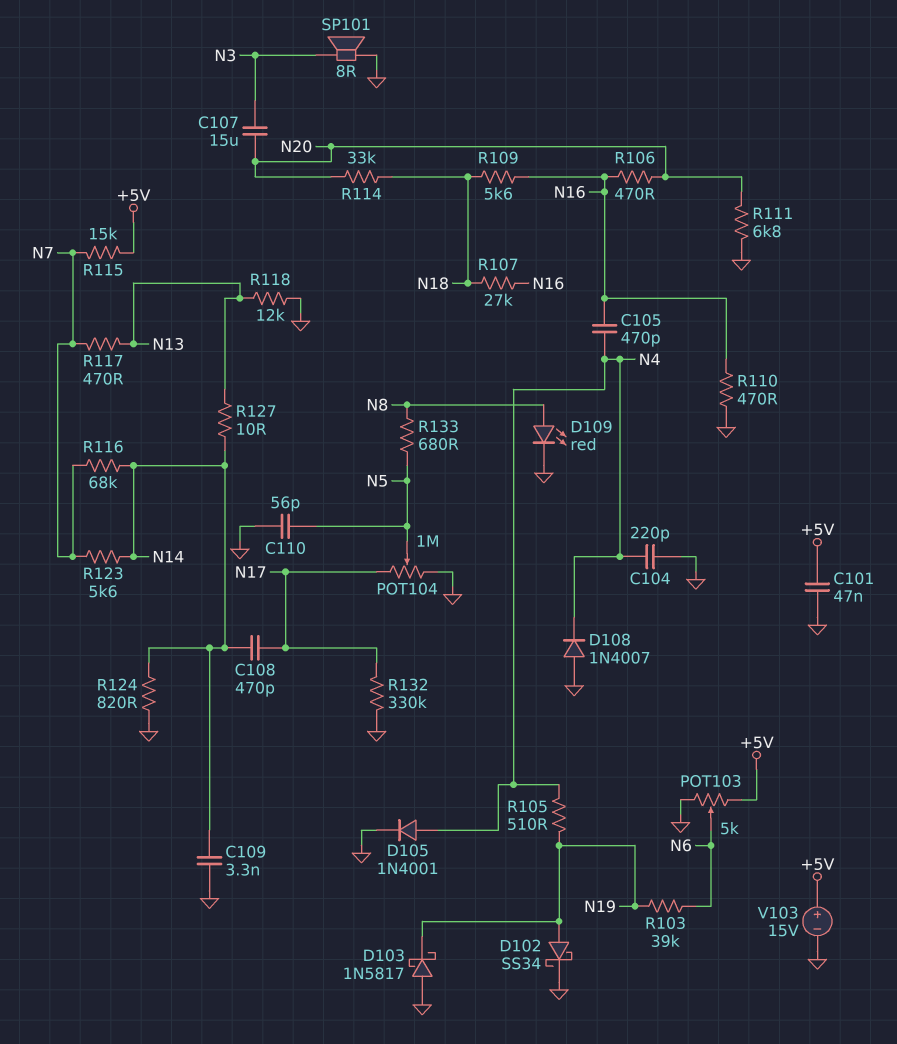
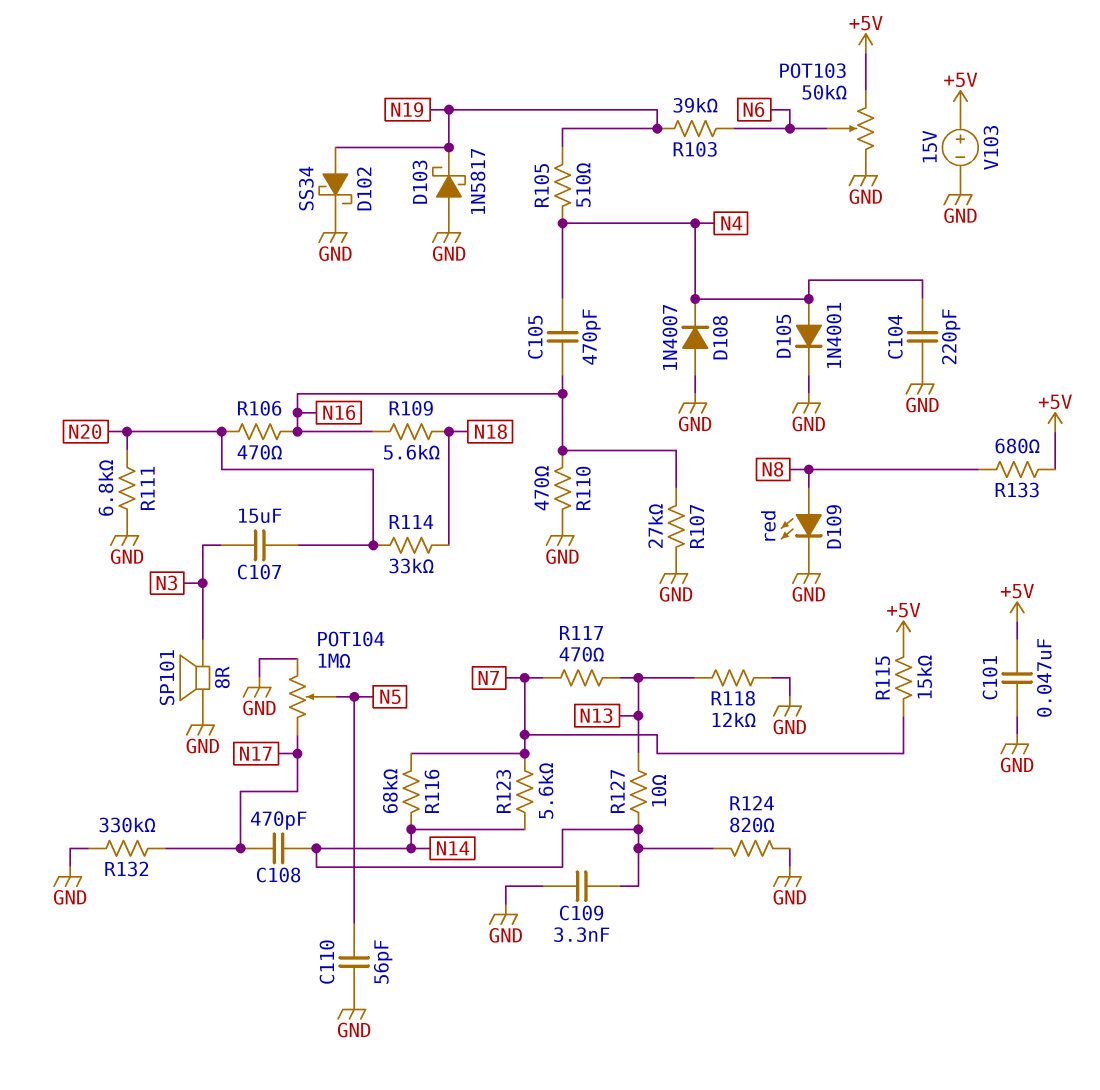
POT103: 5k (+5V, GND, wiper N6) -> 50k (+5V, GND, wiper N6)
R107: 27k (N16, N18) -> 27k (GND, N16)
R133: 680 (N5, N8) -> 680 (+5V, N8)

